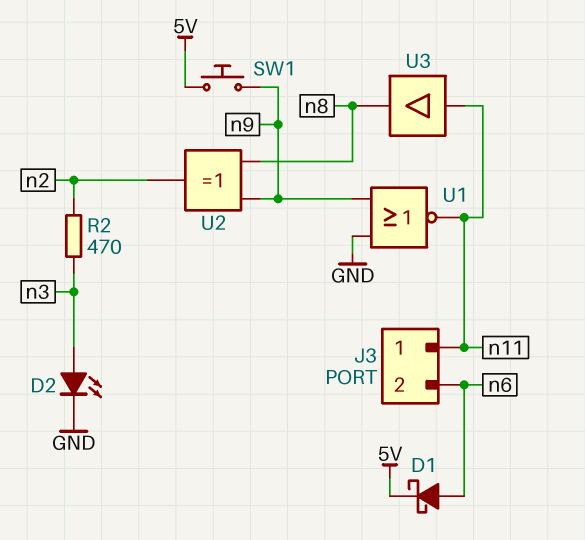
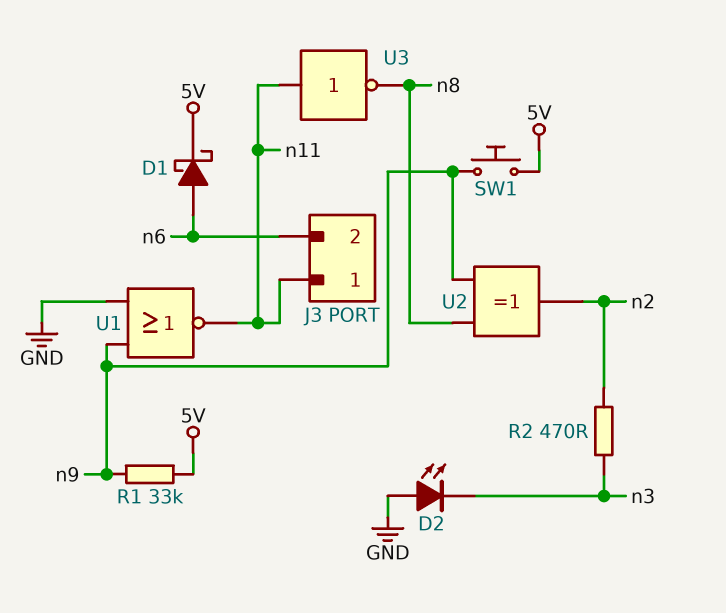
D2: LED (A n3, K GND) -> LED (A GND, K n3)
R1: none -> 33k (5V, n9)
U3: buffer (in n11, out n8) -> NOT (in n11, out n8)

